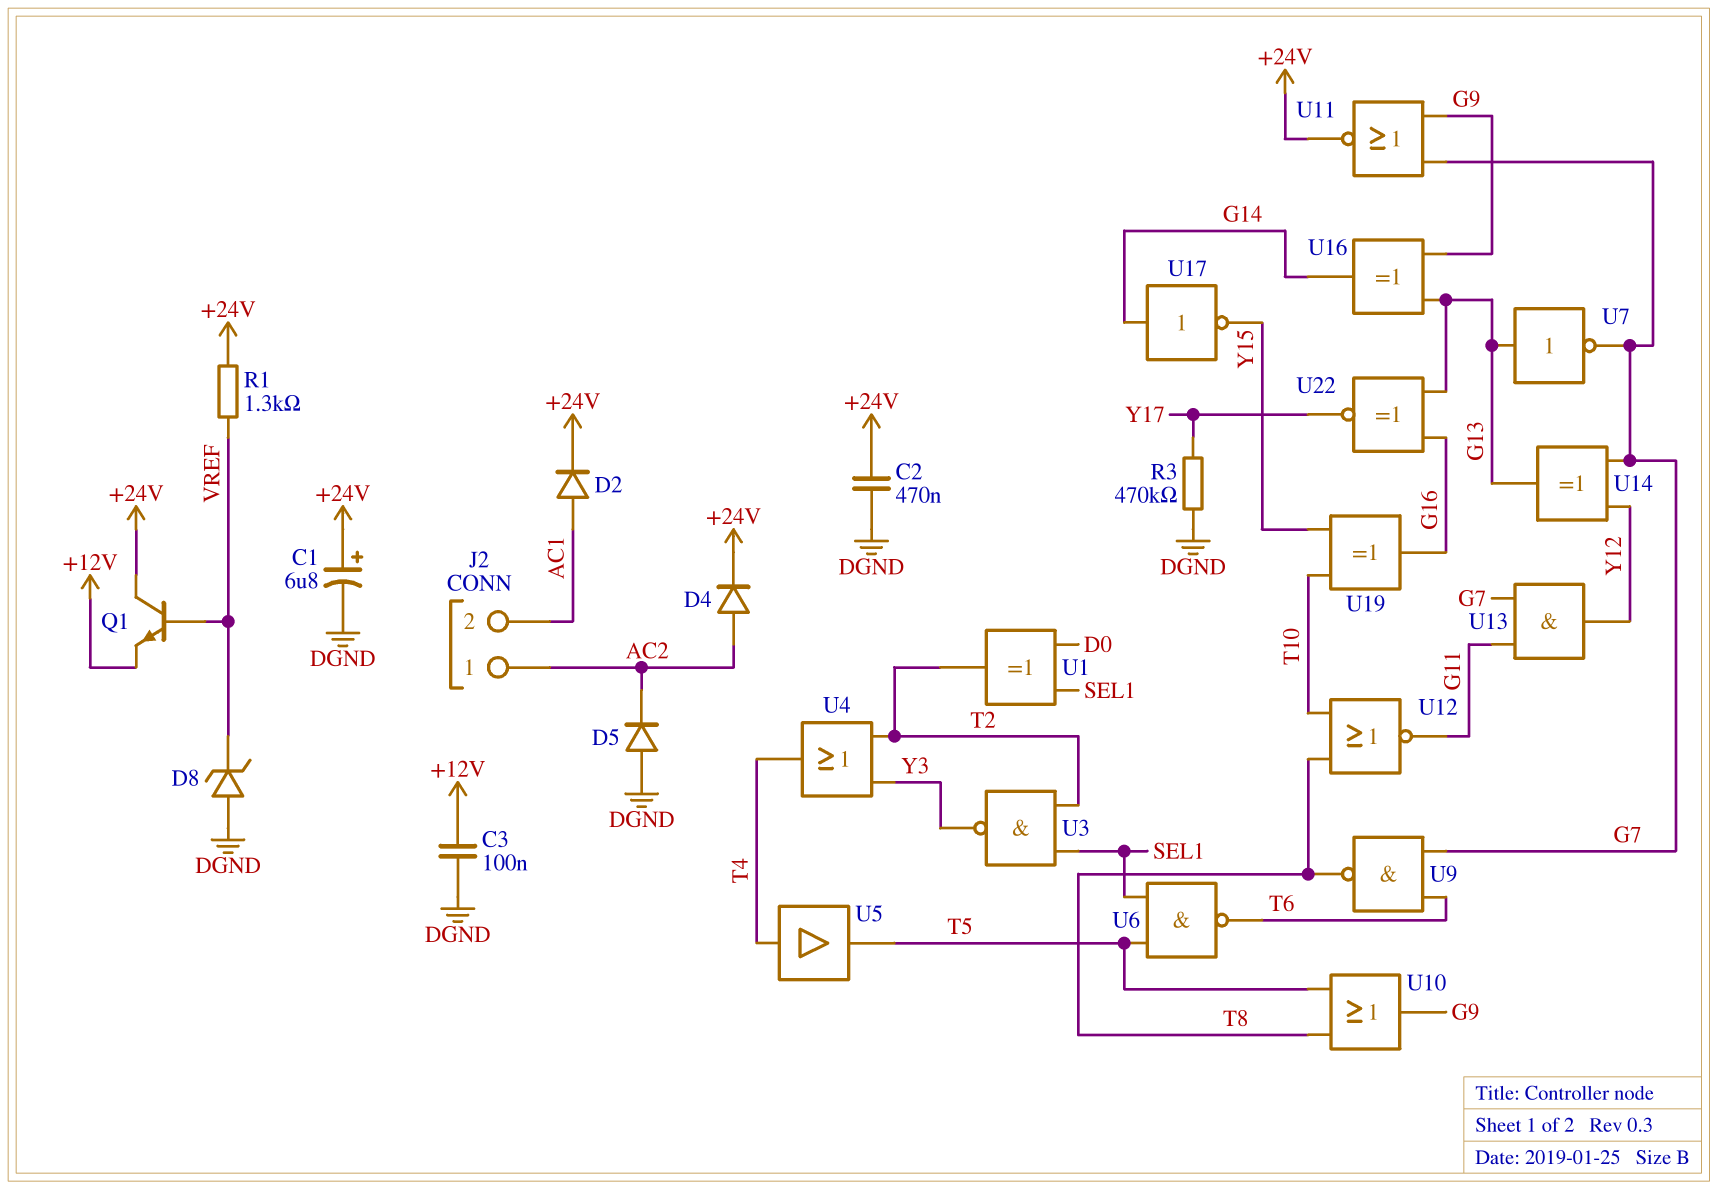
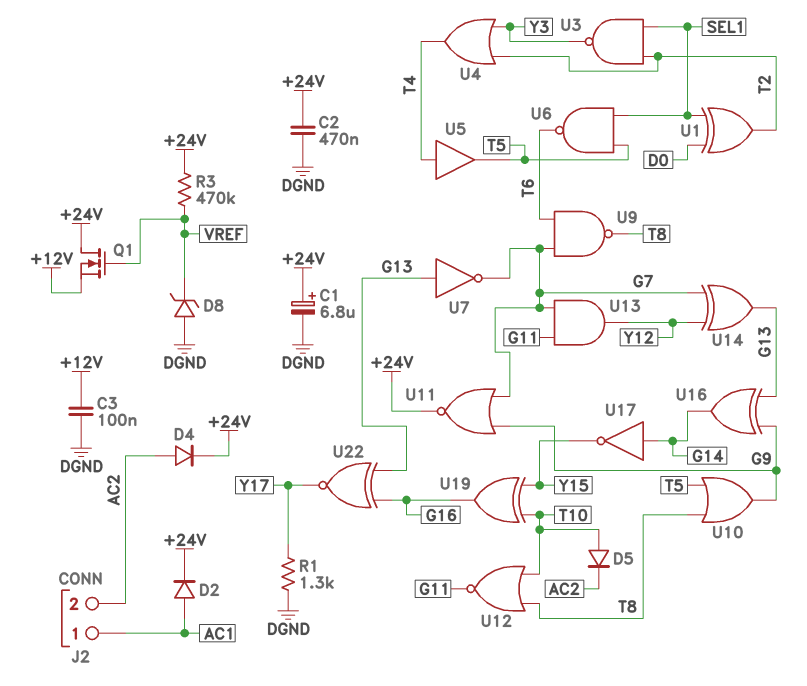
D5: diode (A DGND, K AC2) -> diode (A T10, K AC2)
J2 pin 1: AC2 -> AC1
J2 pin 2: AC1 -> AC2
Q1: NPN (B VREF, C +24V, E +12V) -> NMOS (G VREF, D +24V, S +12V)
R1: 1.3k (+24V, VREF) -> 1.3k (DGND, Y17)
R3: 470k (DGND, Y17) -> 470k (+24V, VREF)

